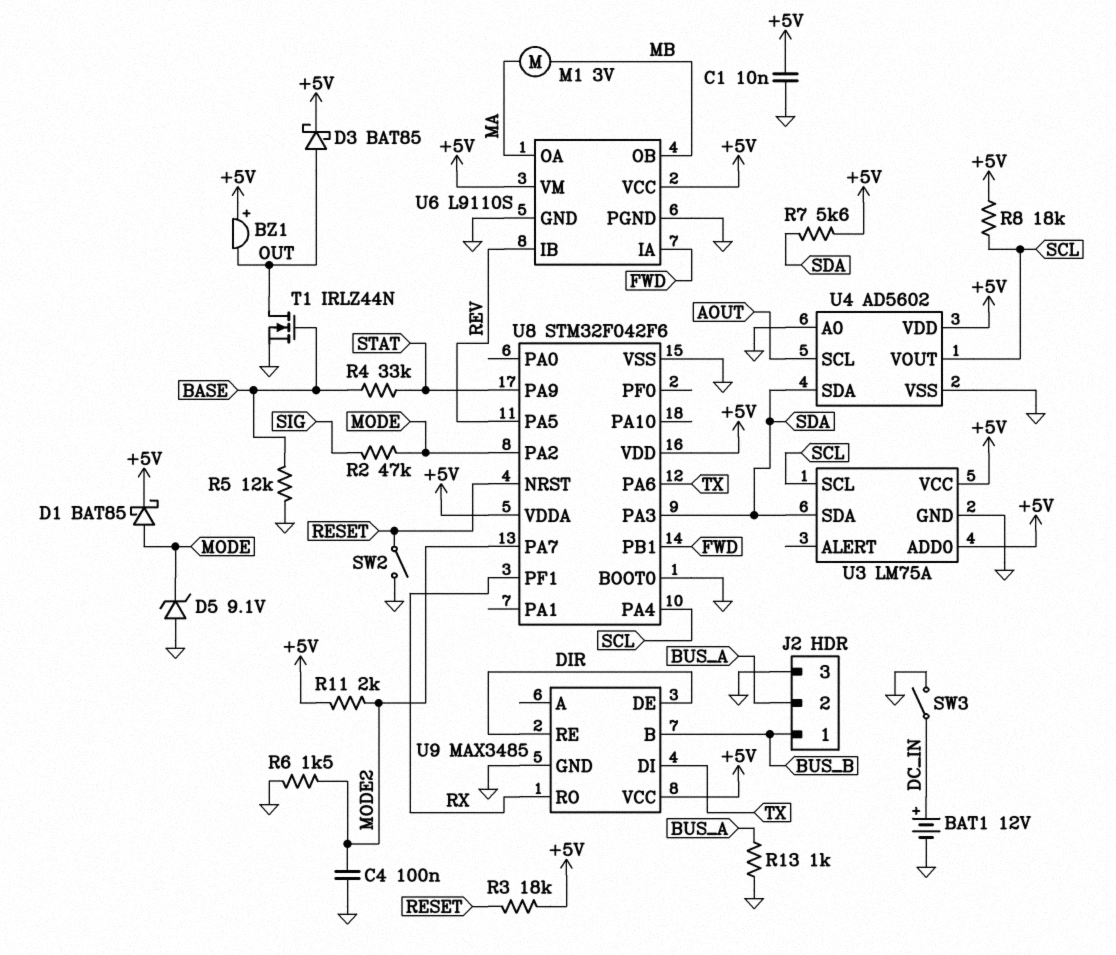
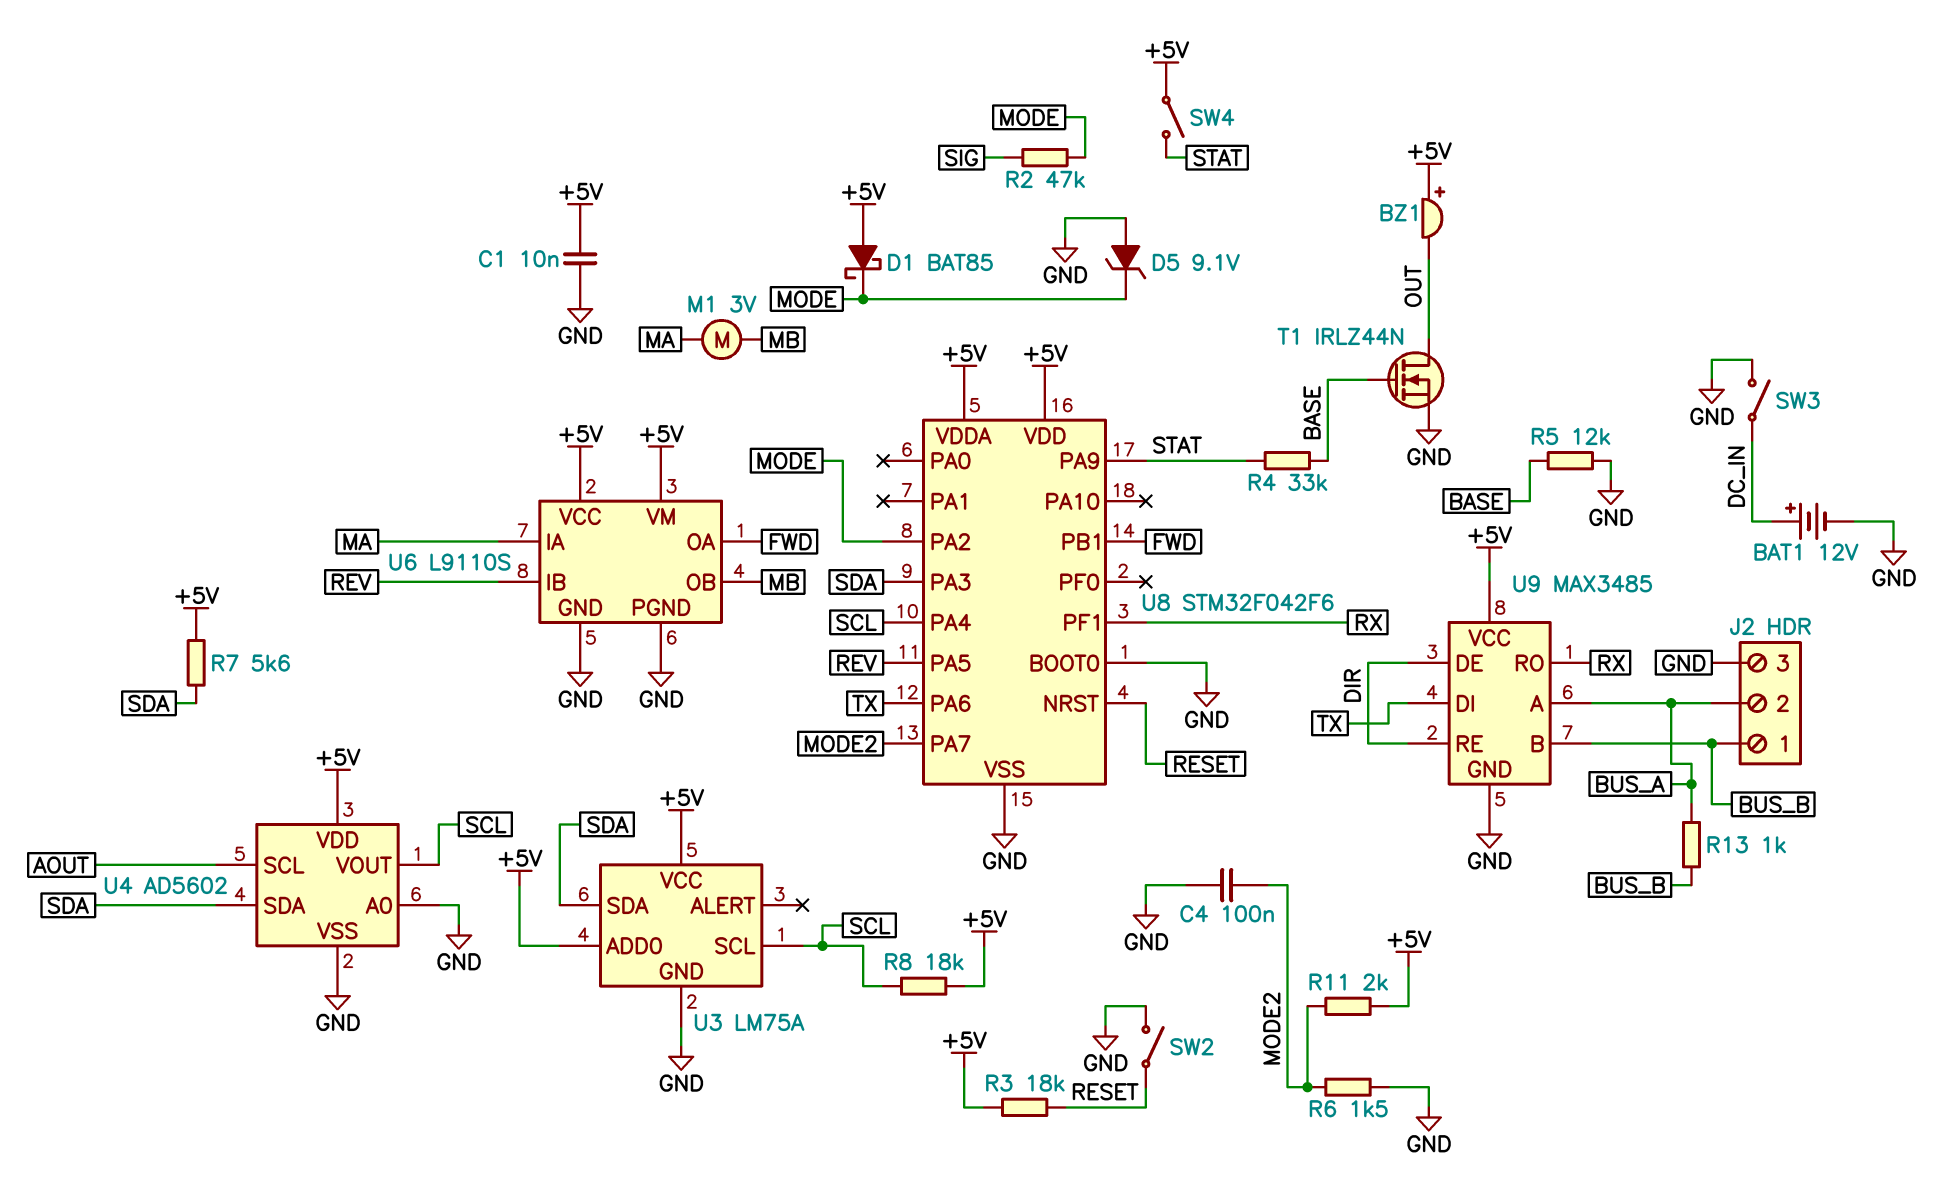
D1: schottky BAT85 (A MODE, K +5V) -> schottky BAT85 (A +5V, K MODE)
D3: schottky BAT85 (A OUT, K +5V) -> none
R13: 1k (BUS_A, GND) -> 1k (BUS_A, BUS_B)
SW4: none -> switch (+5V, STAT)
U6 pin IA: FWD -> MA
U6 pin OA: MA -> FWD
U9 pin A: none -> BUS_A

